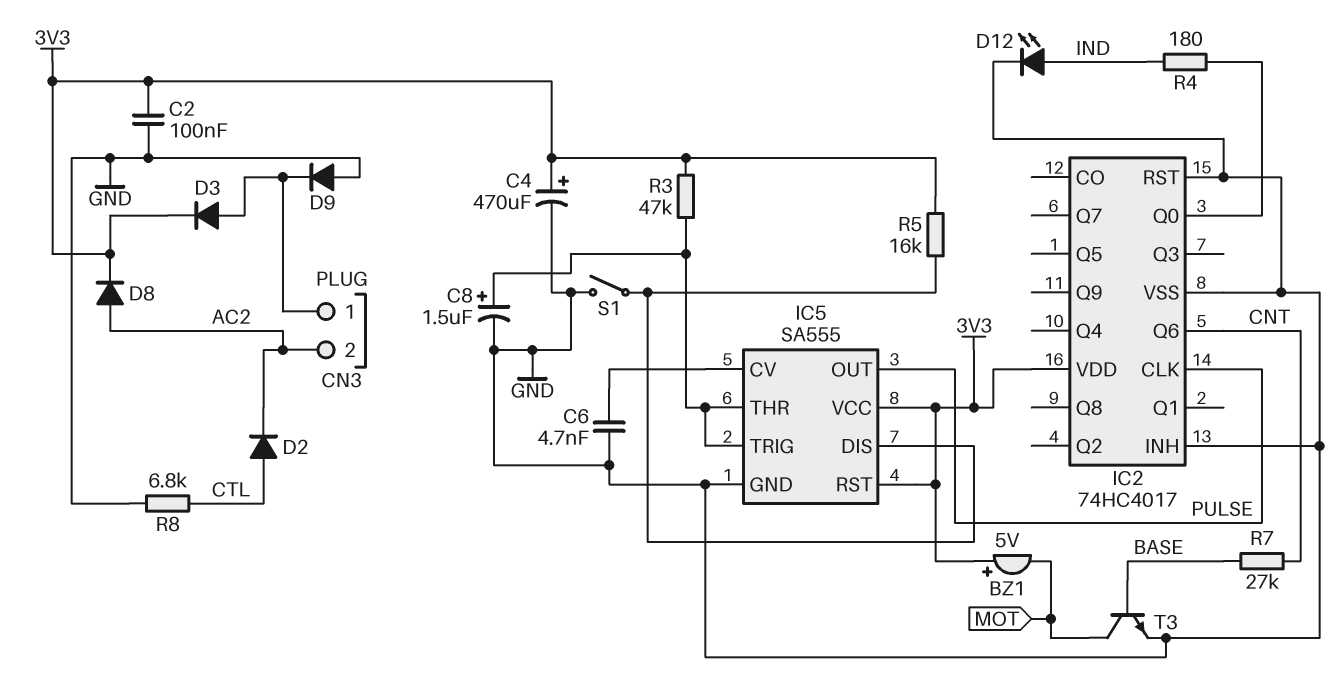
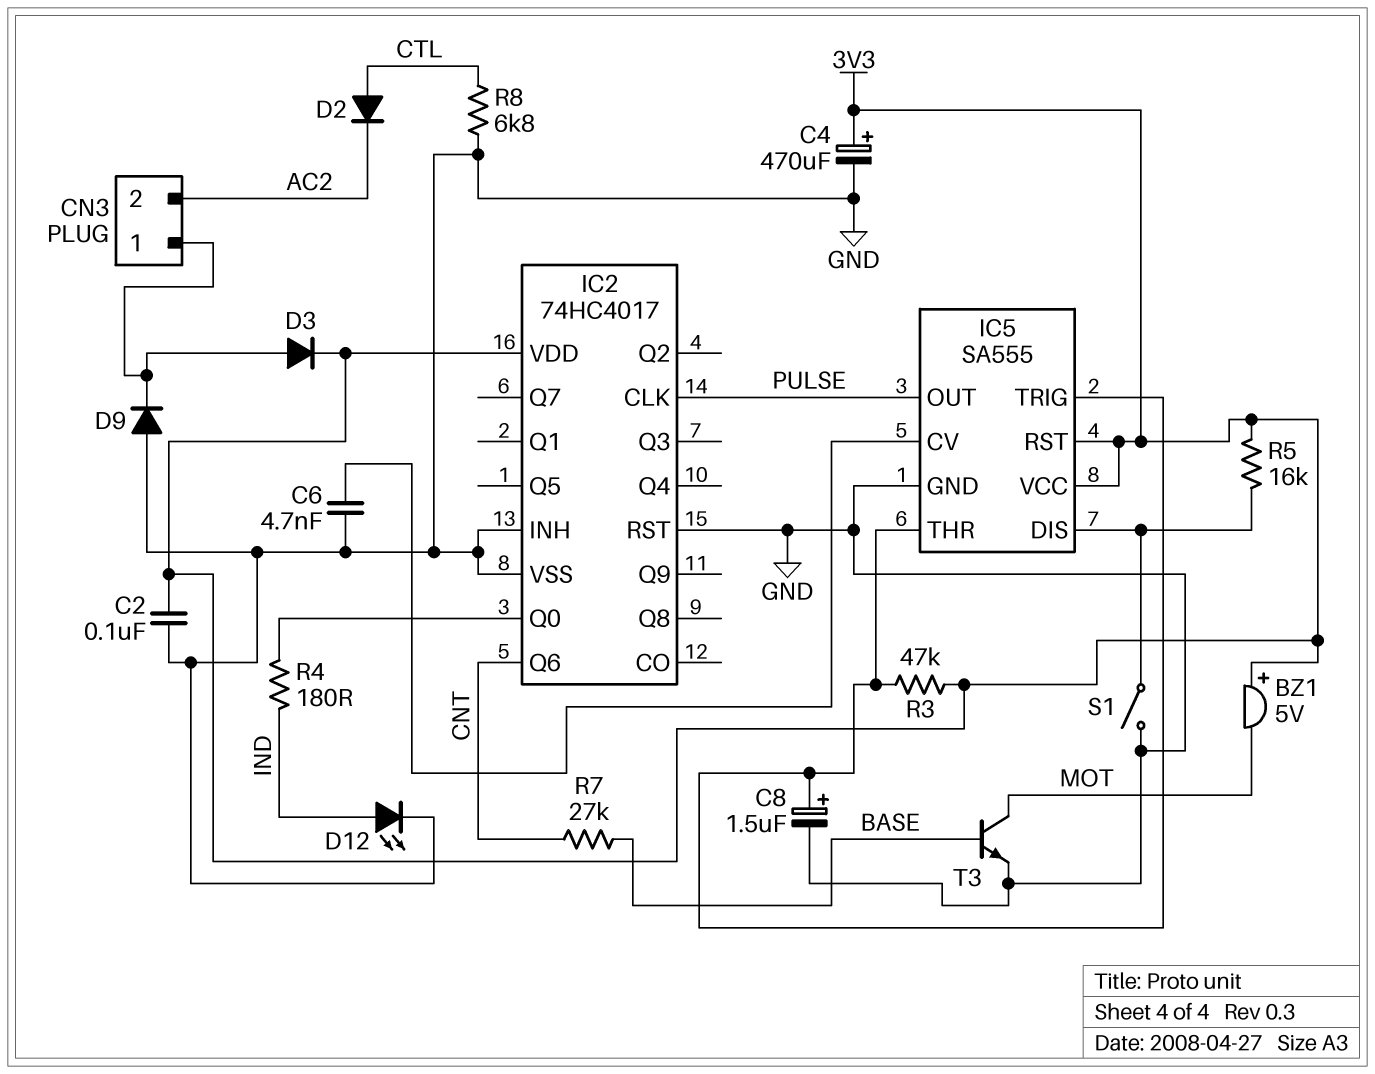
D8: diode (A AC2, K 3V3) -> none

